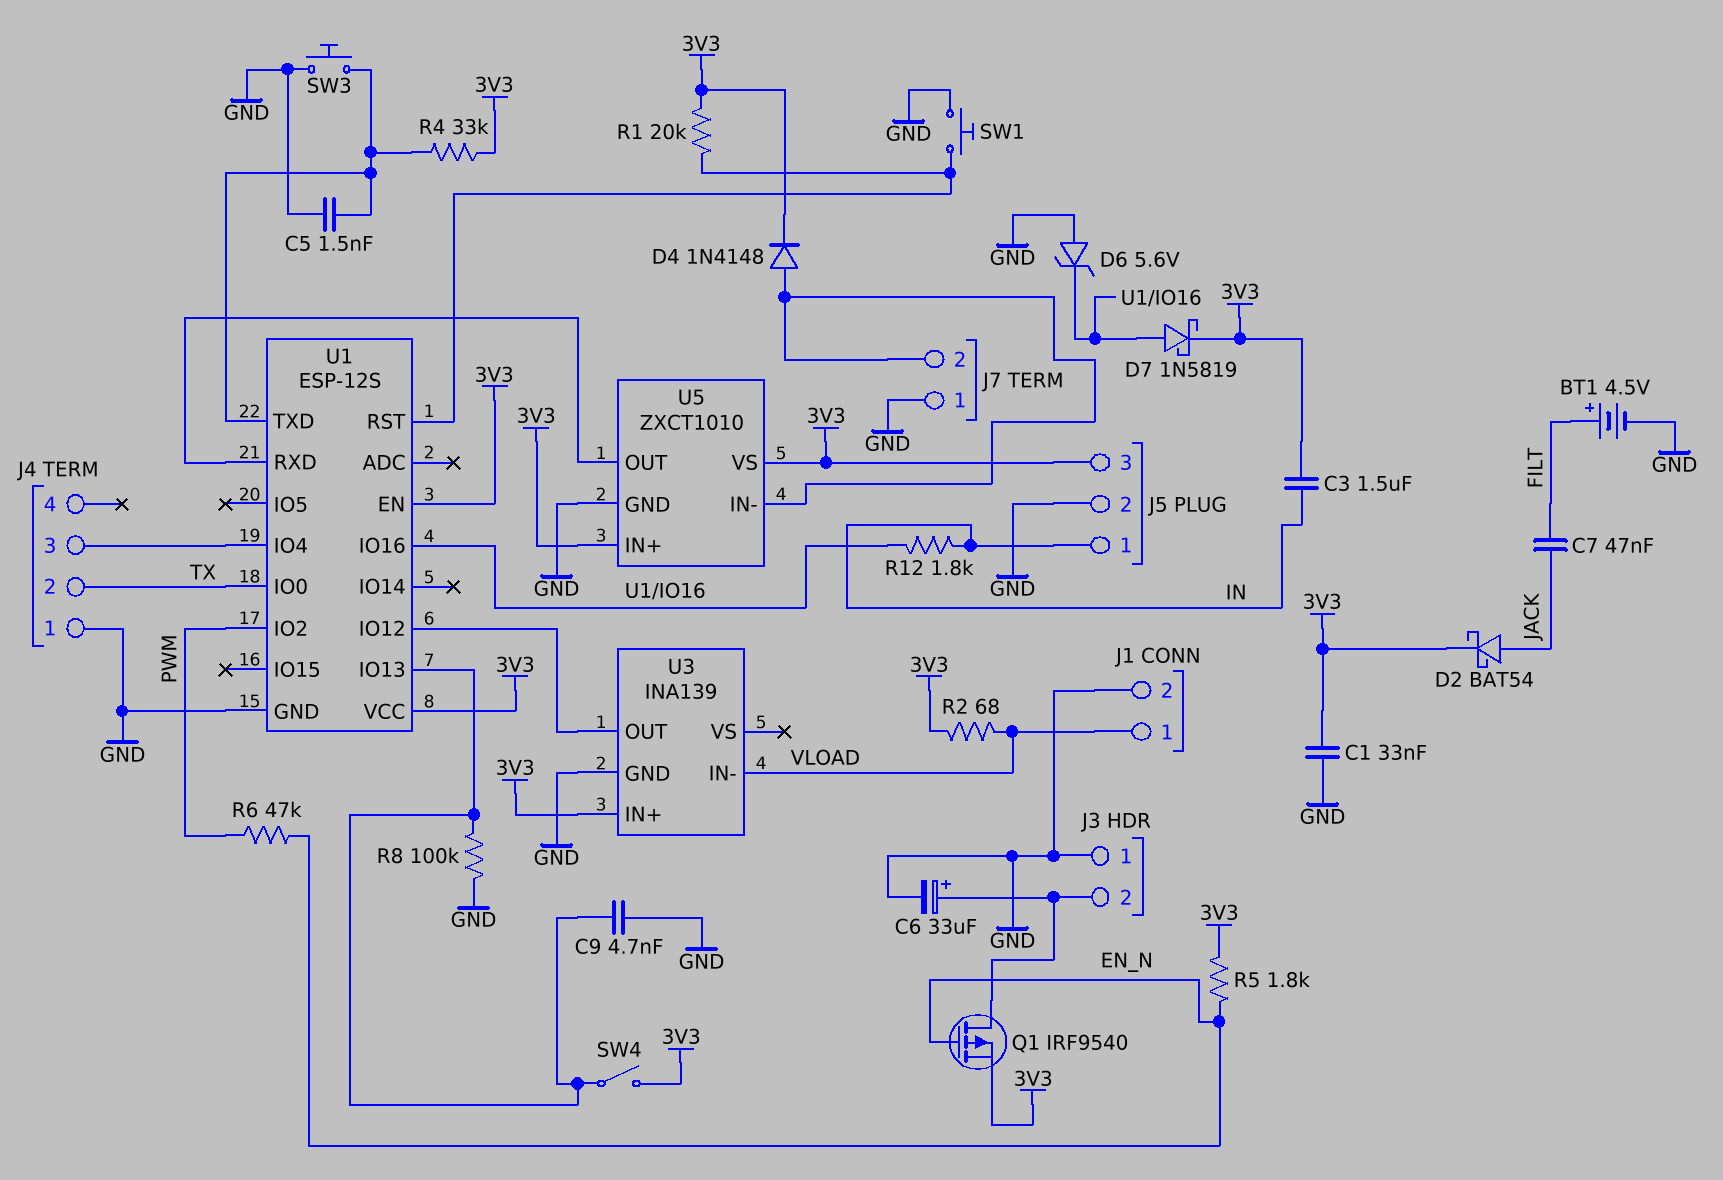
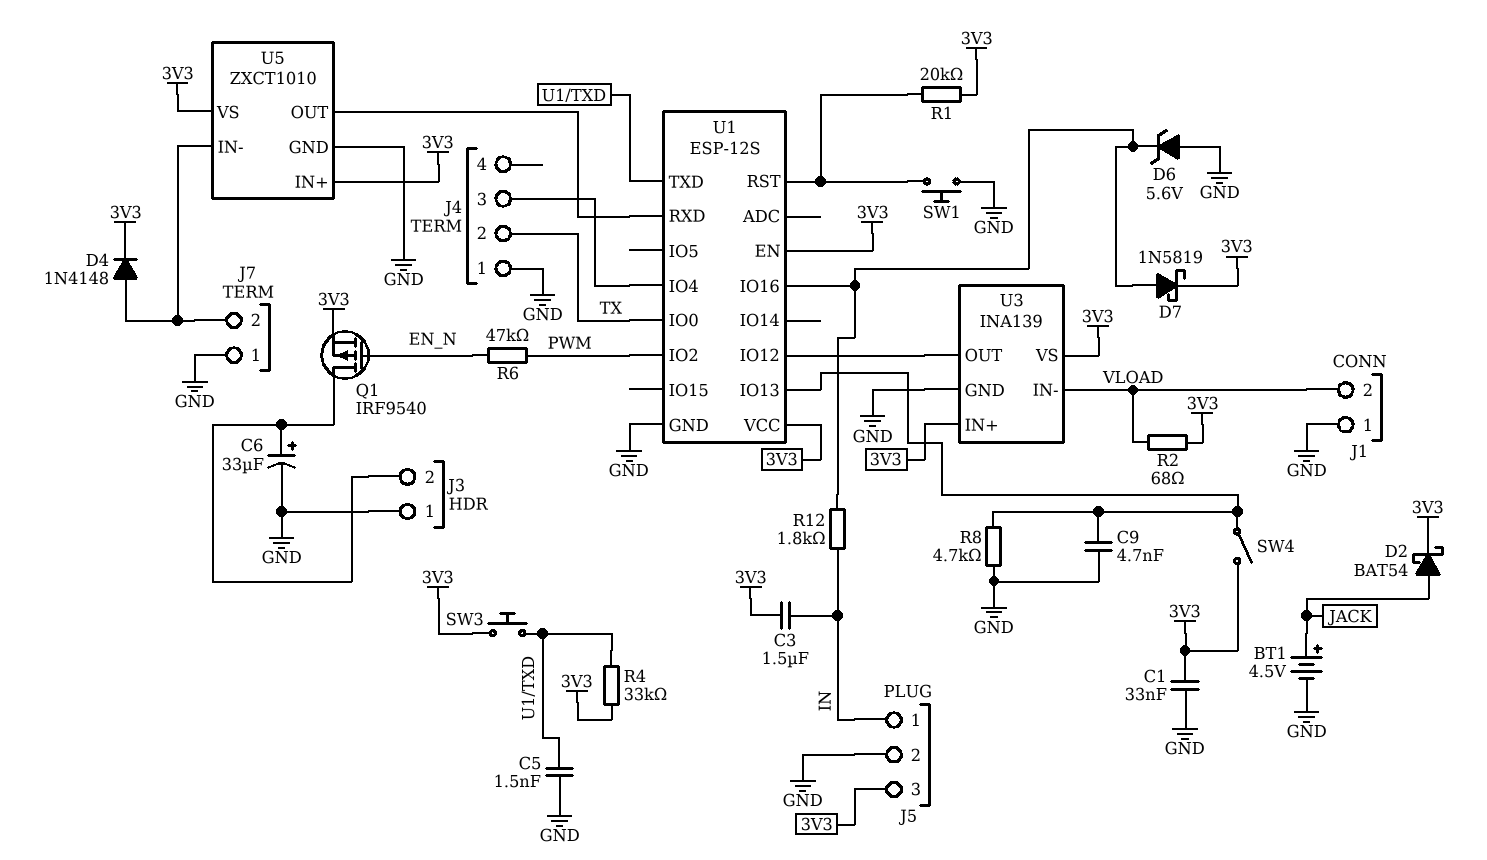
BT1: 4.5V (plus FILT, minus GND) -> 4.5V (plus JACK, minus GND)
C7: 47nF (FILT, JACK) -> none
J1 pin 1: VLOAD -> GND
J1 pin 2: GND -> VLOAD
R5: 1.8k (3V3, EN_N) -> none
R8: 100k (GND, U1/IO13) -> 4.7k (GND, U1/IO13)
SW3: button (GND, U1/TXD) -> button (3V3, U1/TXD)
U3 pin VS: none -> 3V3

